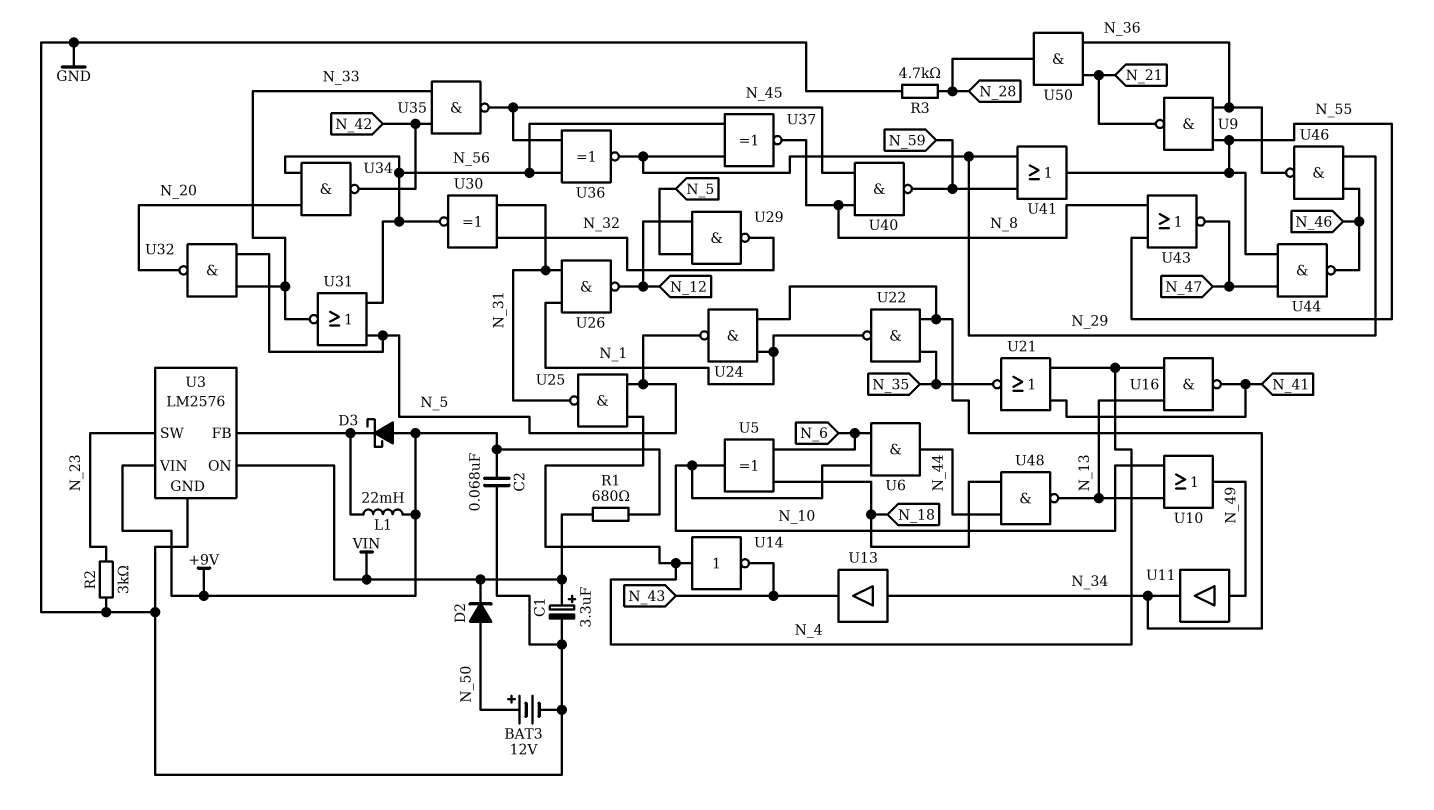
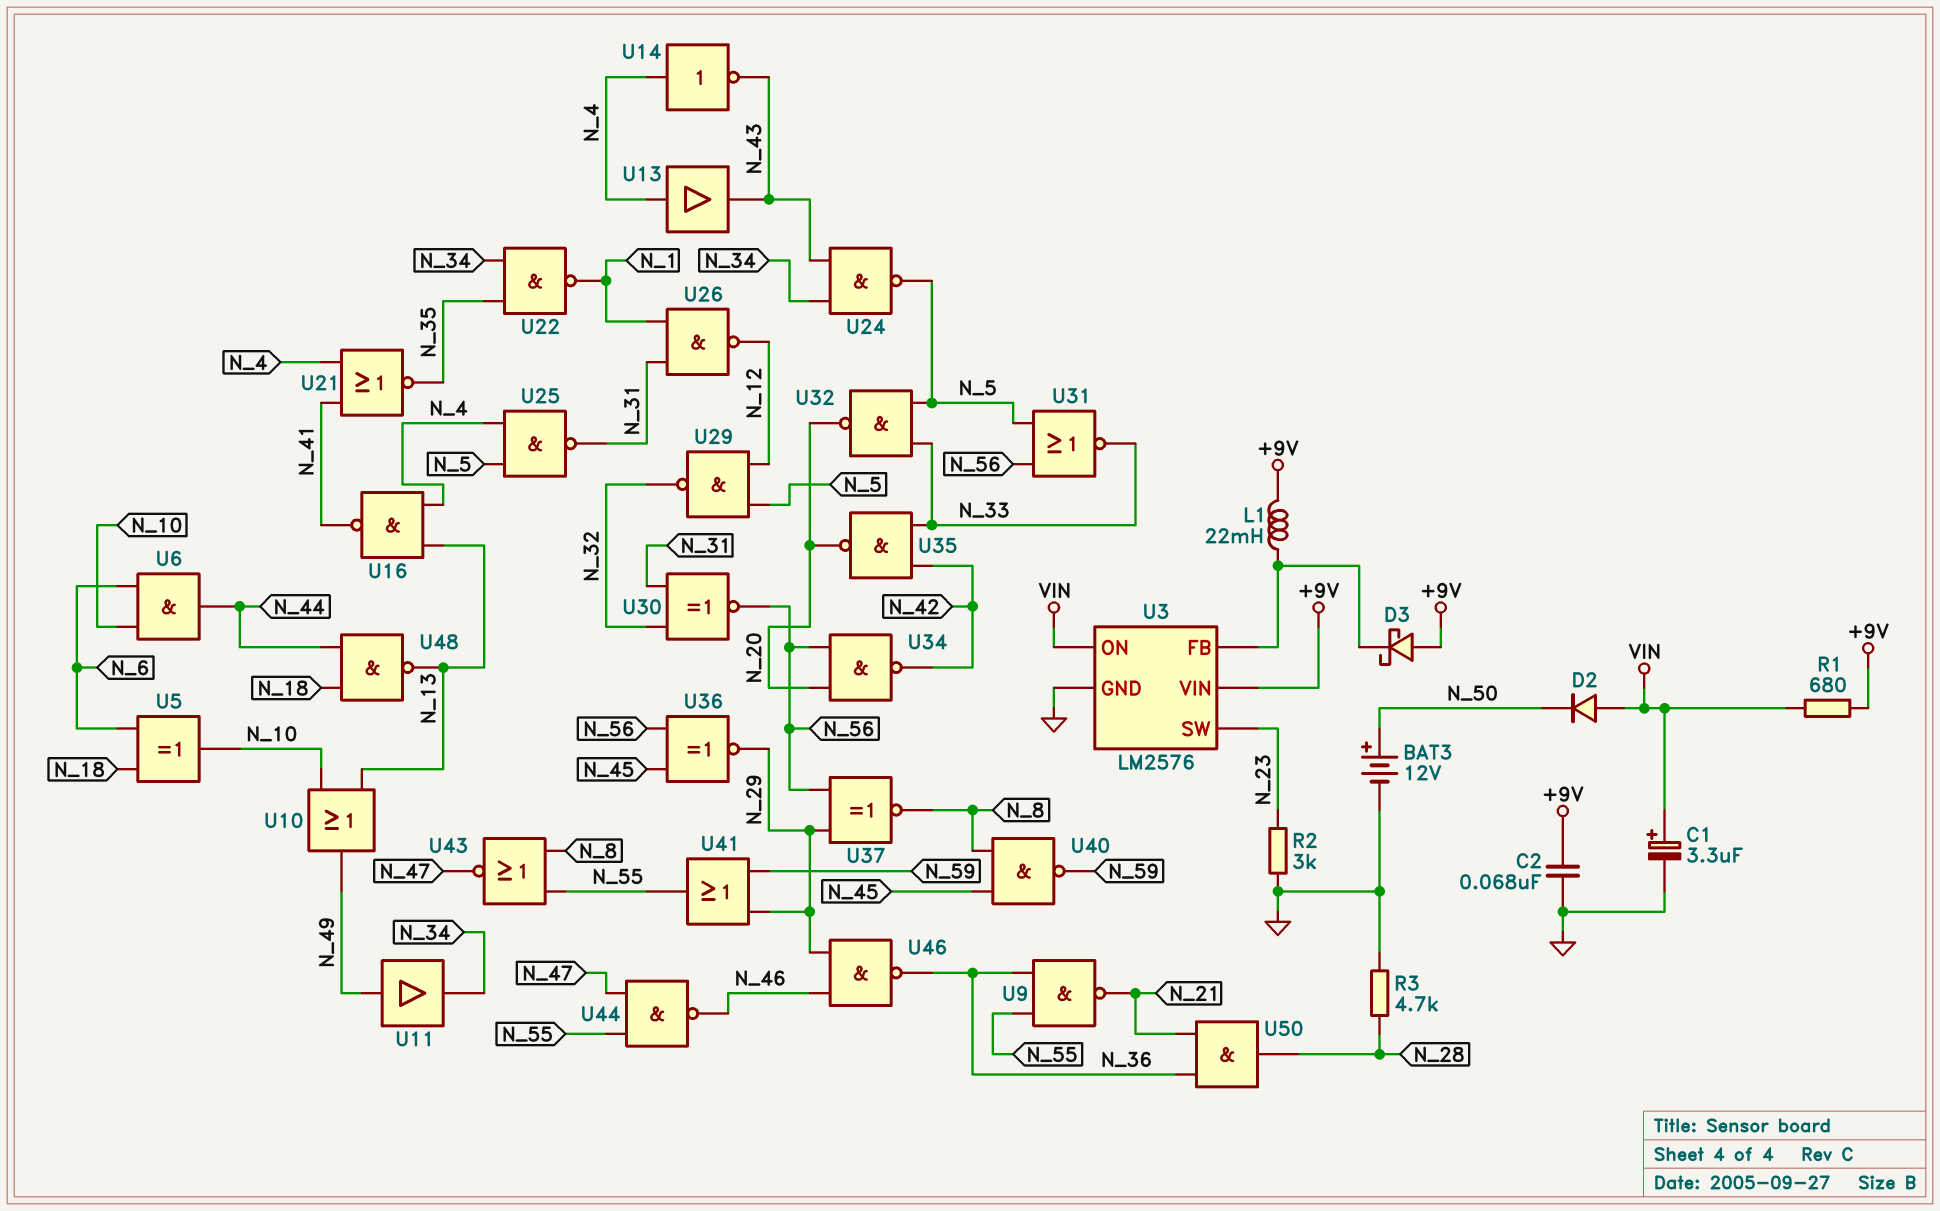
D2: diode (A N_50, K VIN) -> diode (A VIN, K N_50)
U13: buffer (in N_34, out N_43) -> buffer (in N_4, out N_43)
U24: NAND (in N_1, in N_34, out N_5) -> NAND (in N_34, in N_43, out N_5)
U35: NAND (in N_33, in N_42, out N_45) -> NAND (in N_33, in N_42, out N_20)

